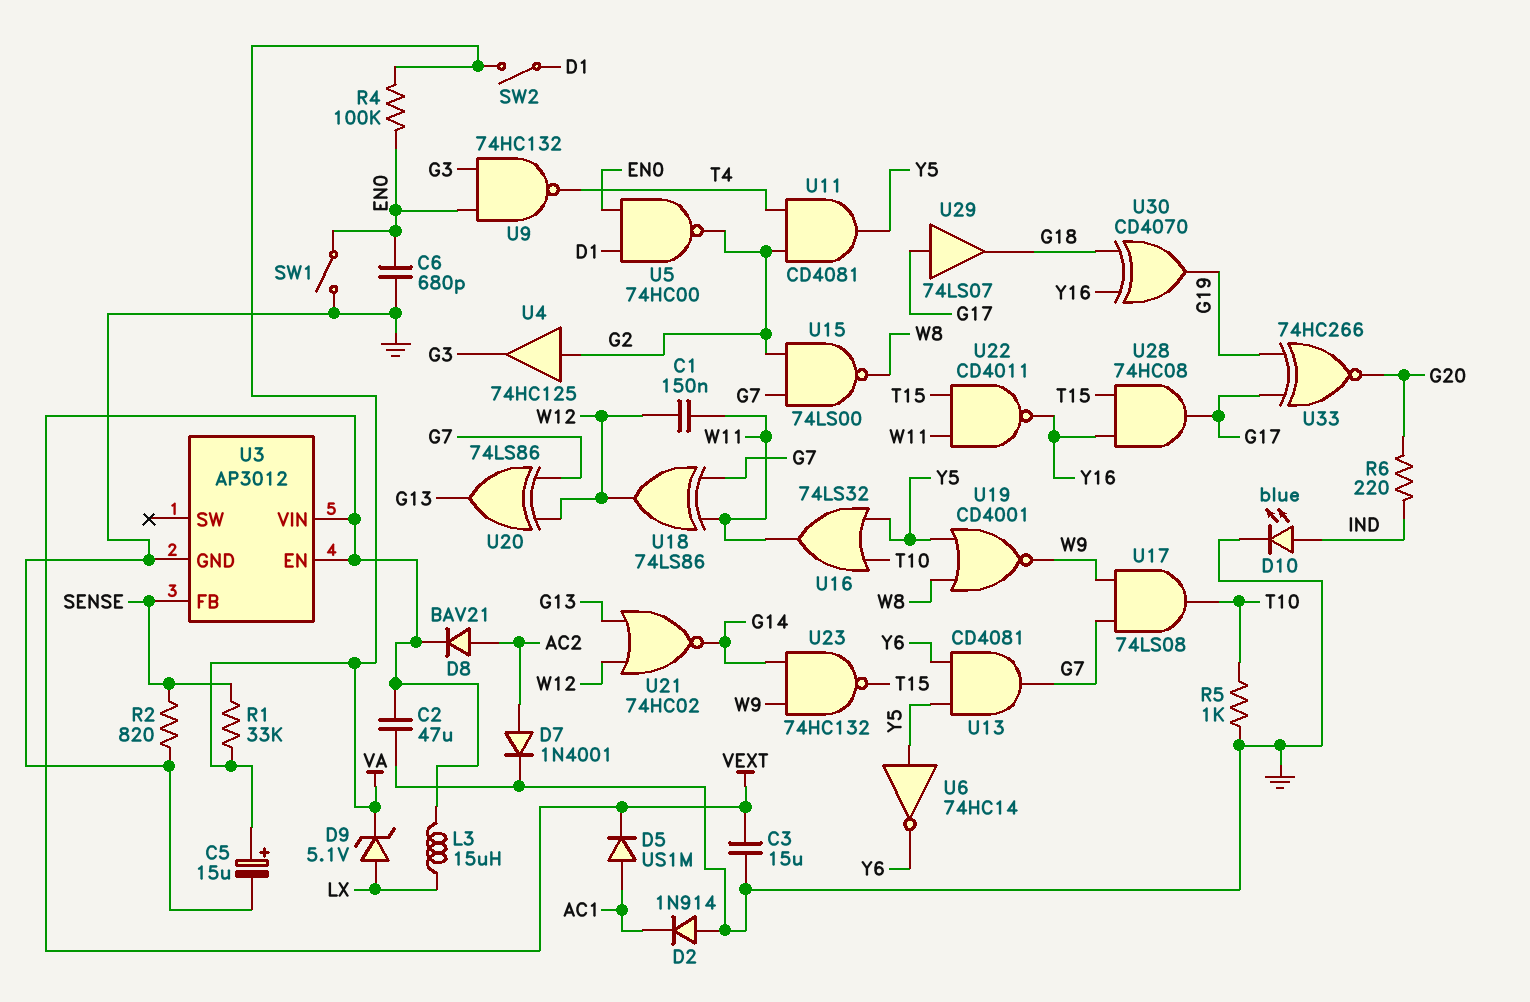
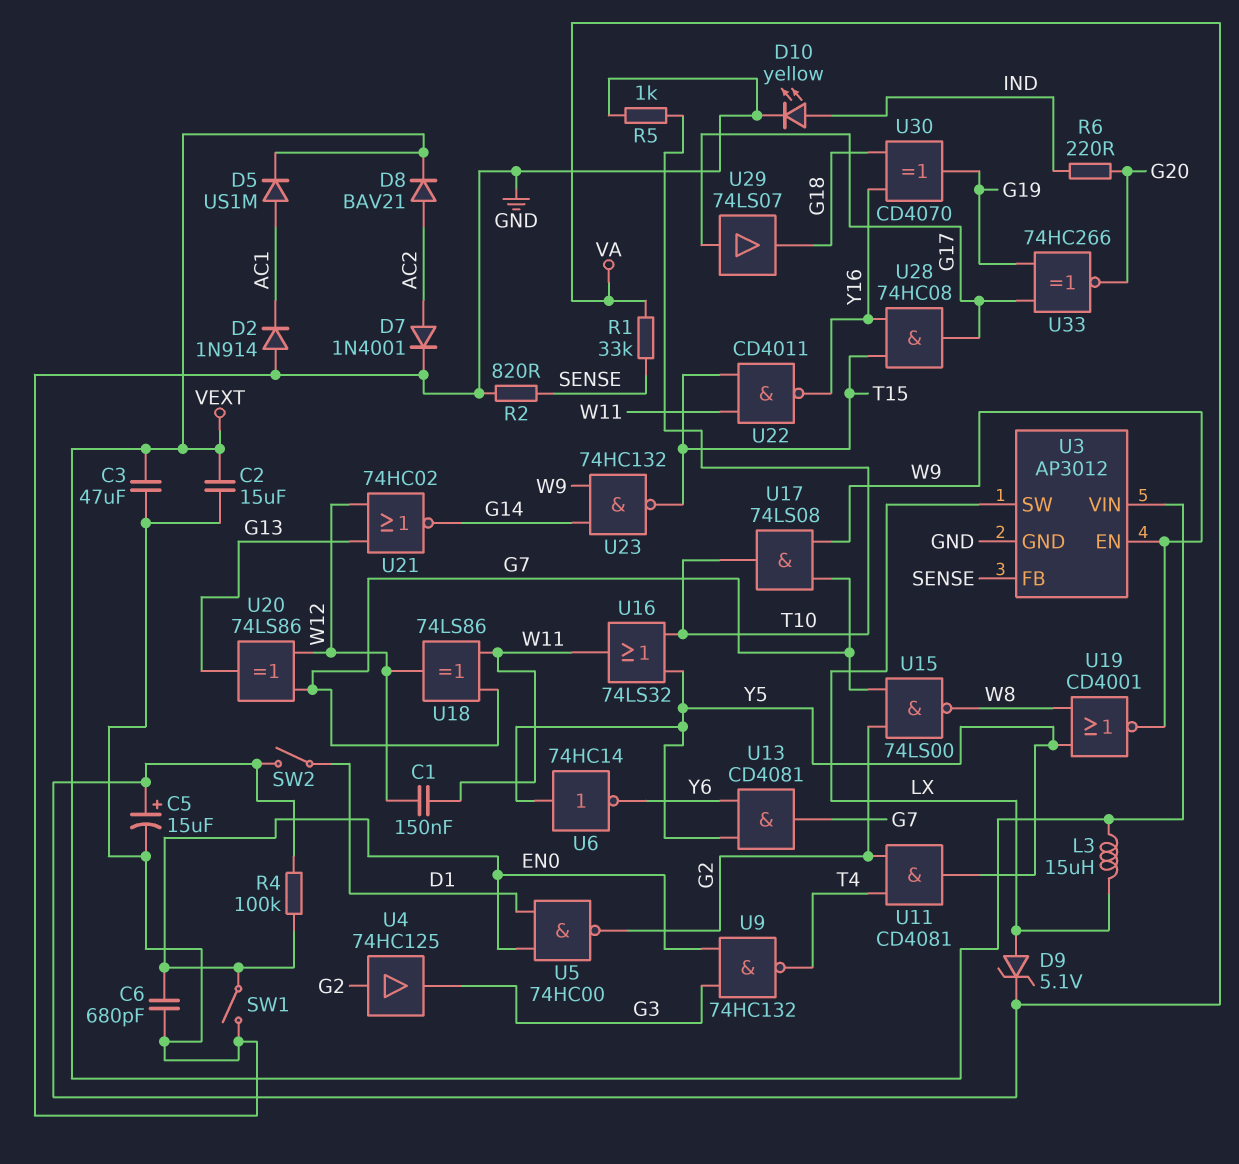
C2: 47uF (GND, VEXT) -> 15uF (GND, VEXT)
C3: 15uF (GND, VEXT) -> 47uF (GND, VEXT)
D10: LED blue (A IND, K GND) -> LED yellow (A IND, K GND)
U3 pin EN: VEXT -> W9
U3 pin SW: none -> LX

